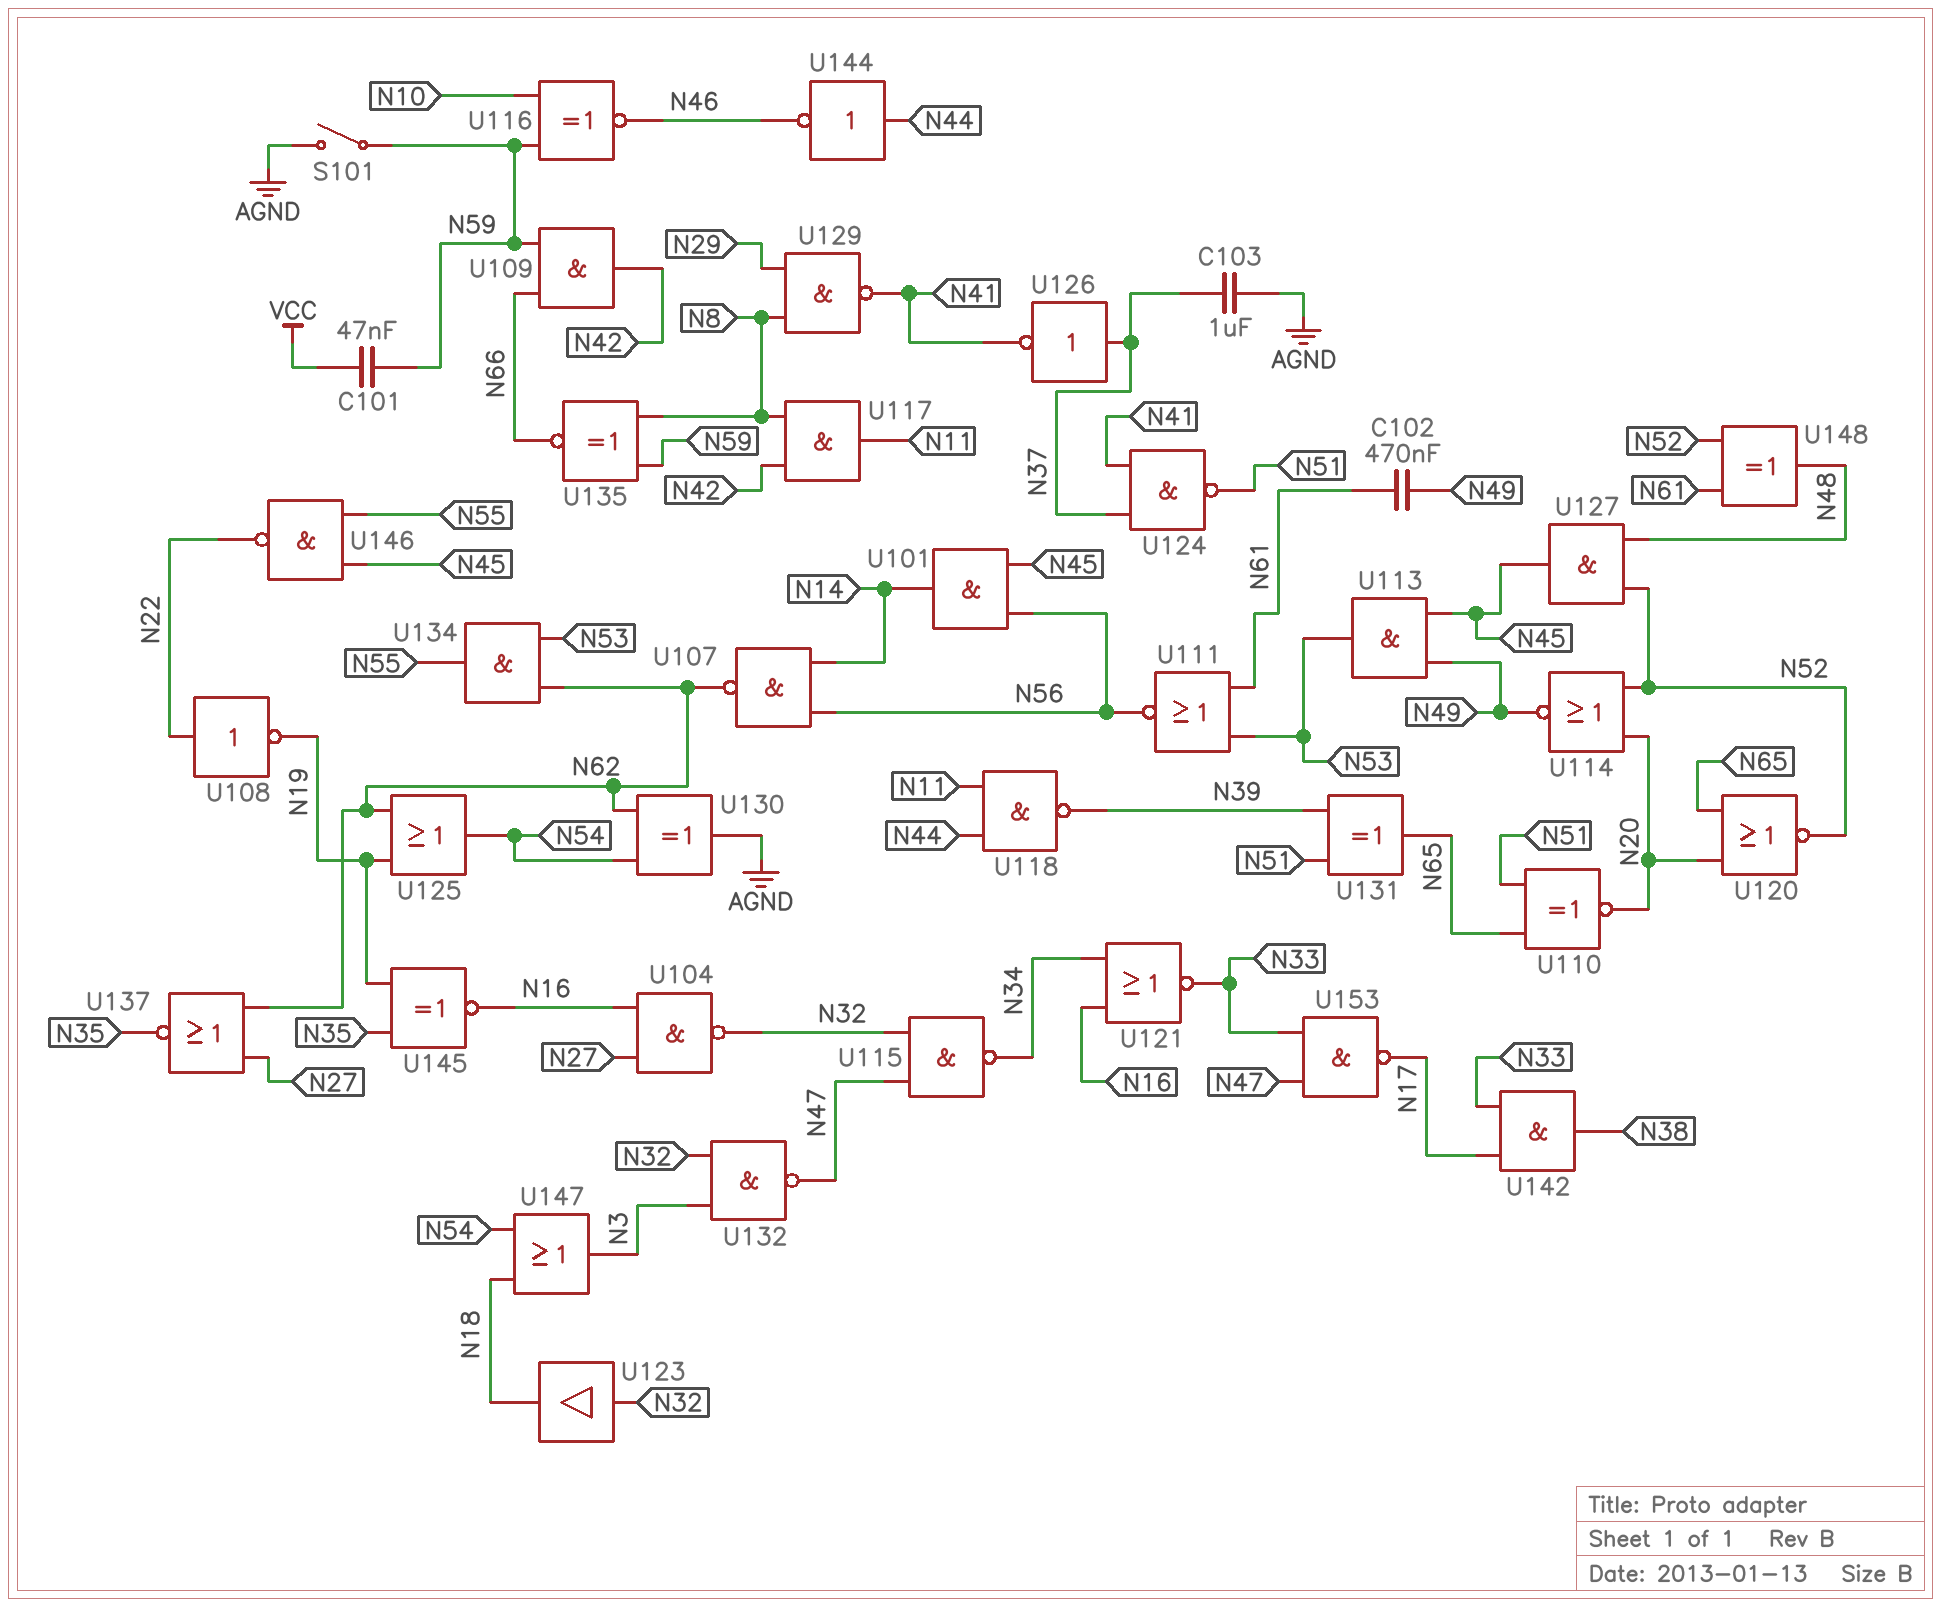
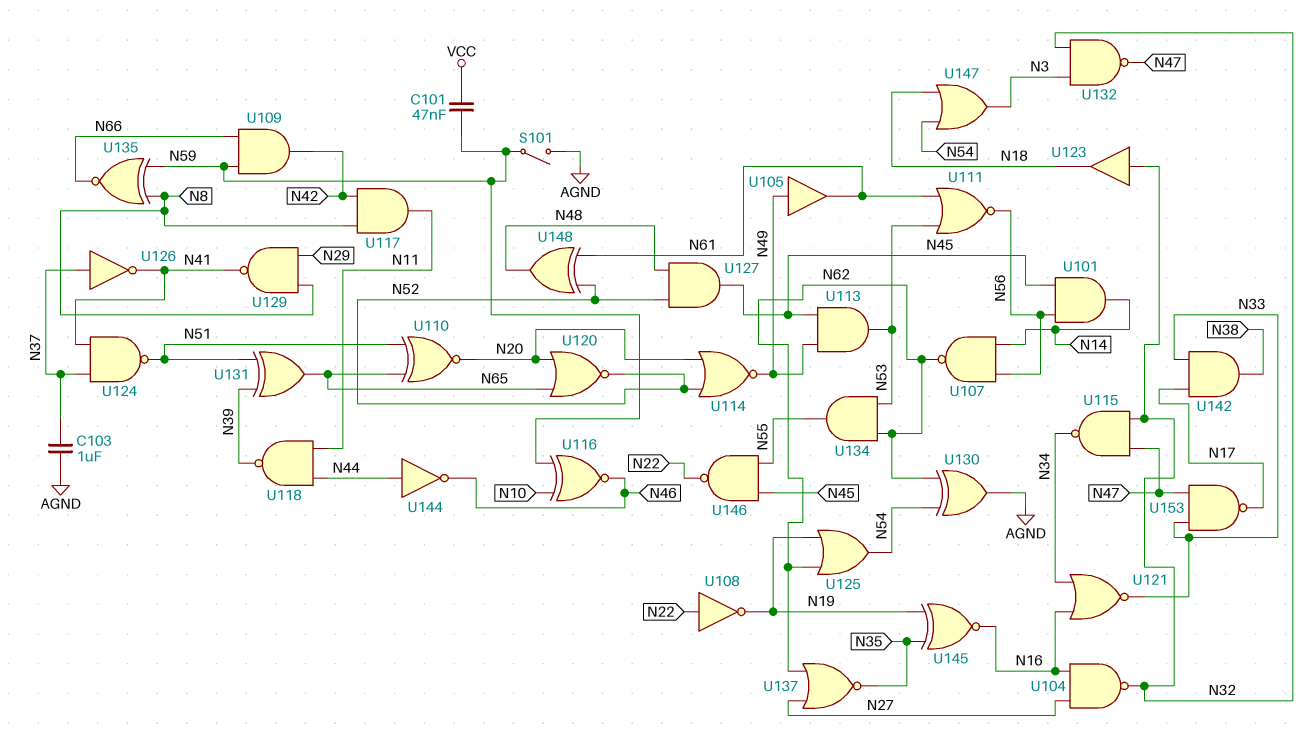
C102: 470nF (N49, N61) -> none
U105: none -> buffer (in N49, out N61)

